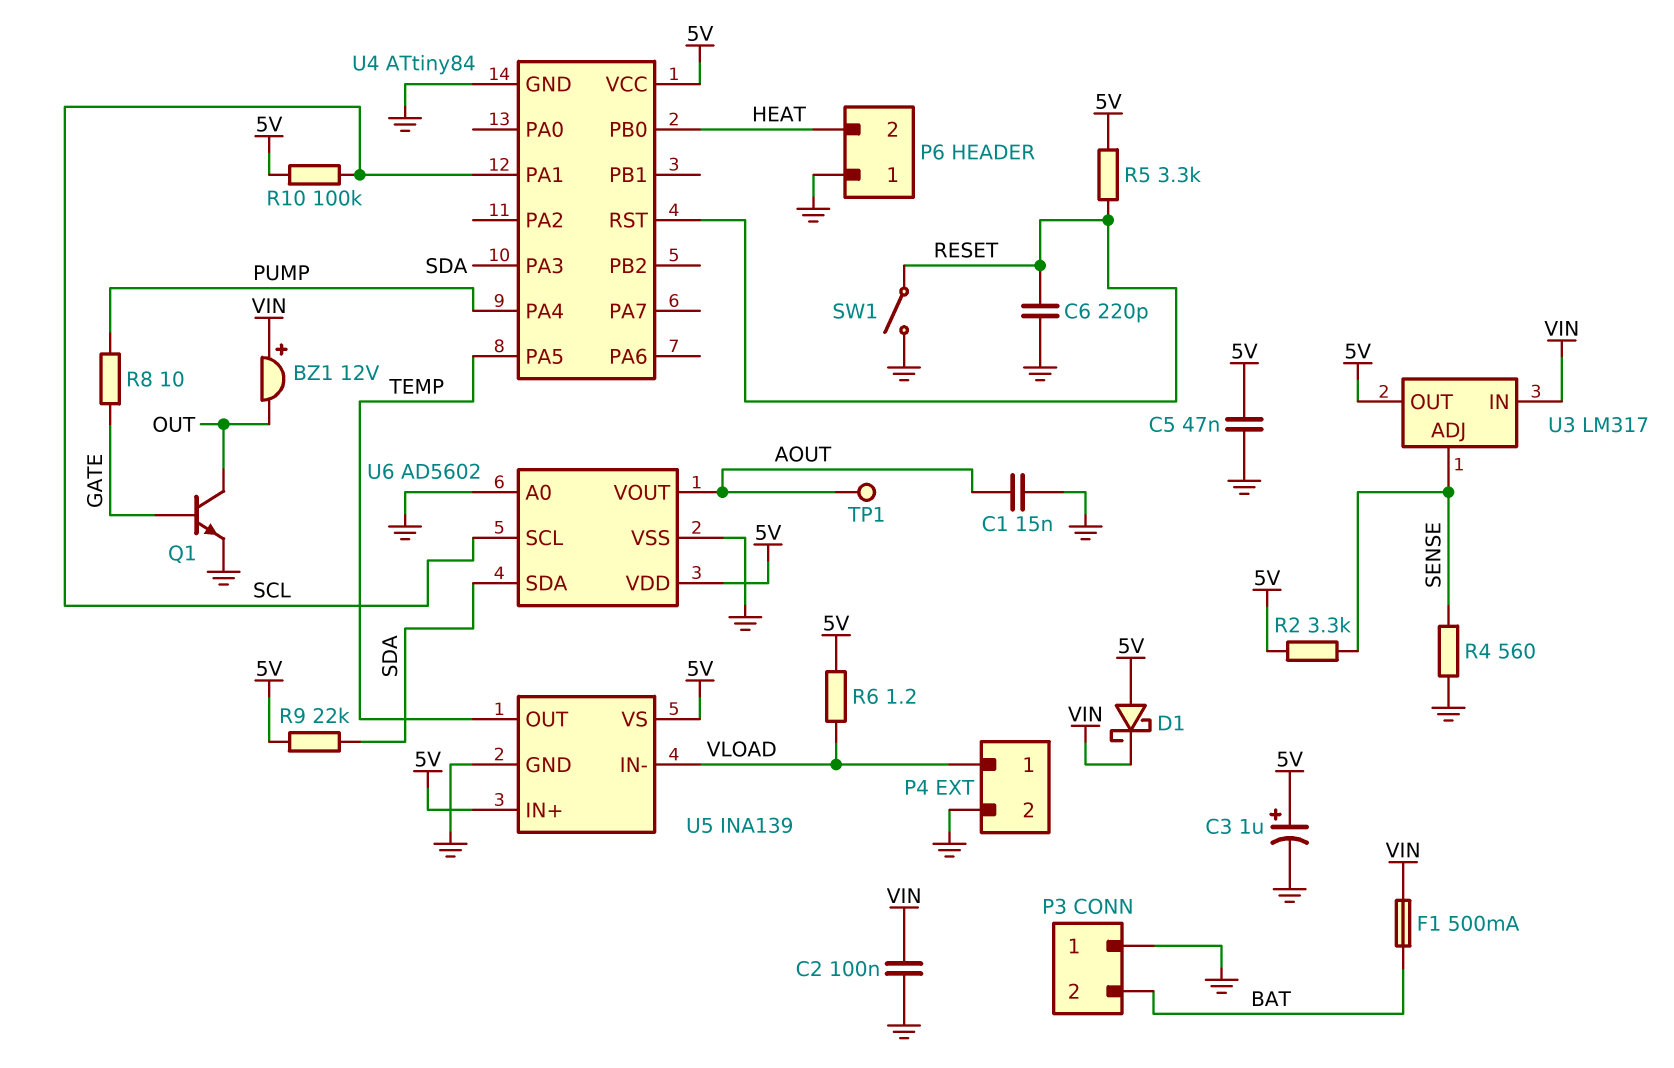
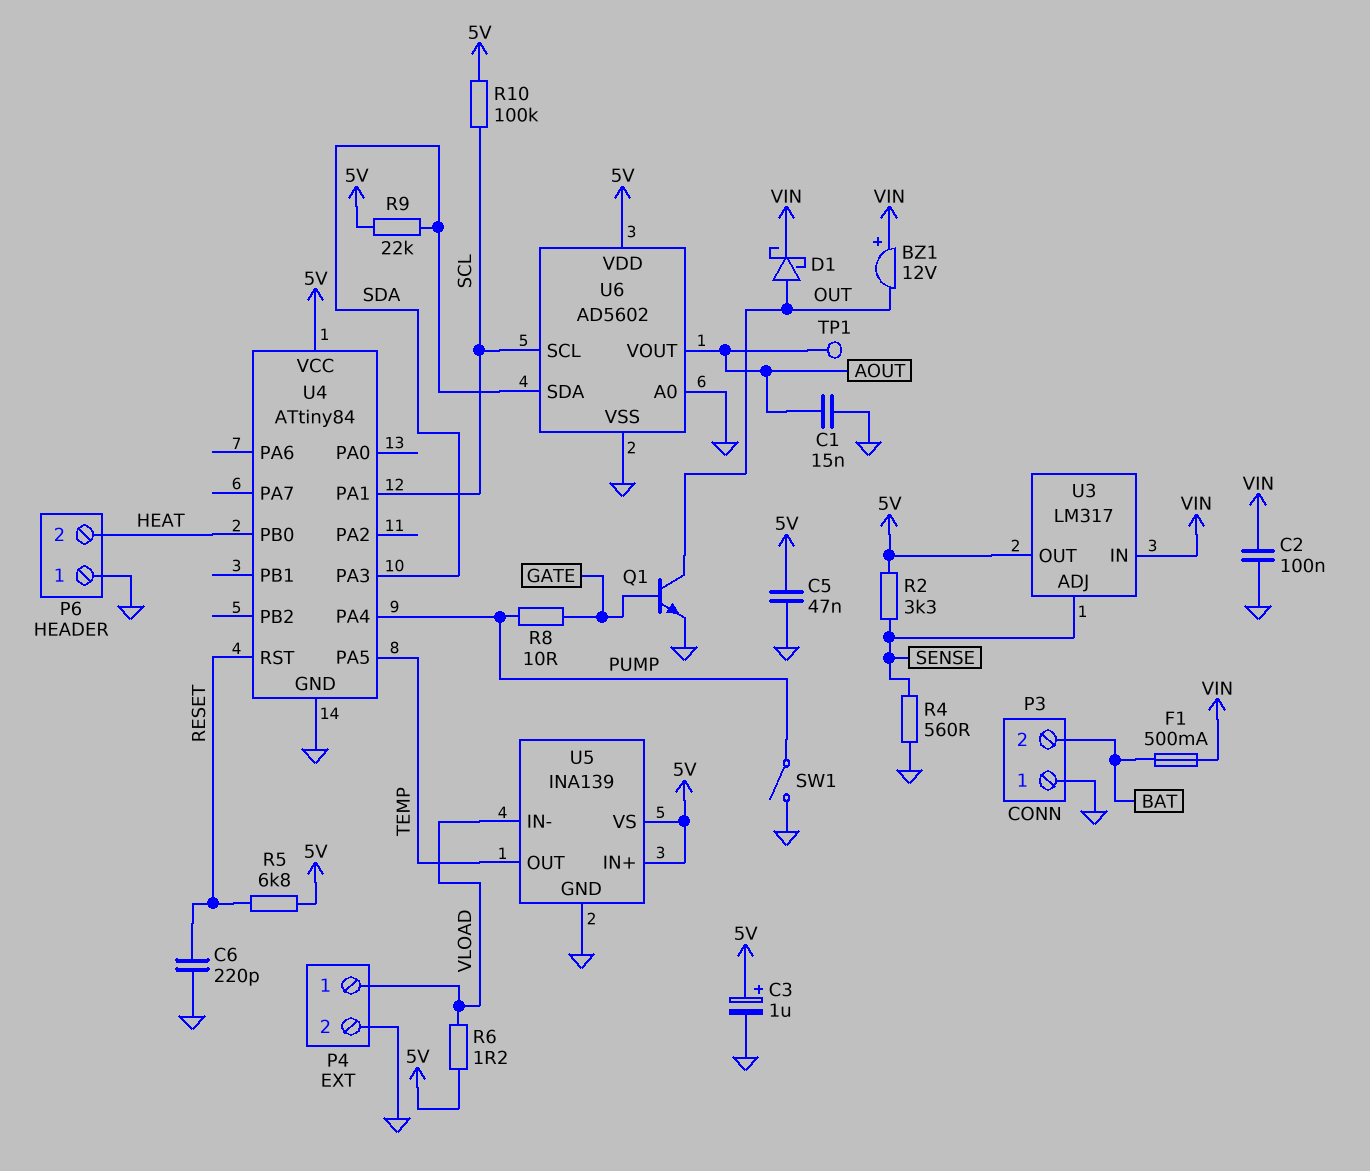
D1: schottky (A 5V, K VIN) -> schottky (A OUT, K VIN)
R5: 3.3k (5V, RESET) -> 6.8k (5V, RESET)
SW1: switch (GND, RESET) -> switch (GND, PUMP)

